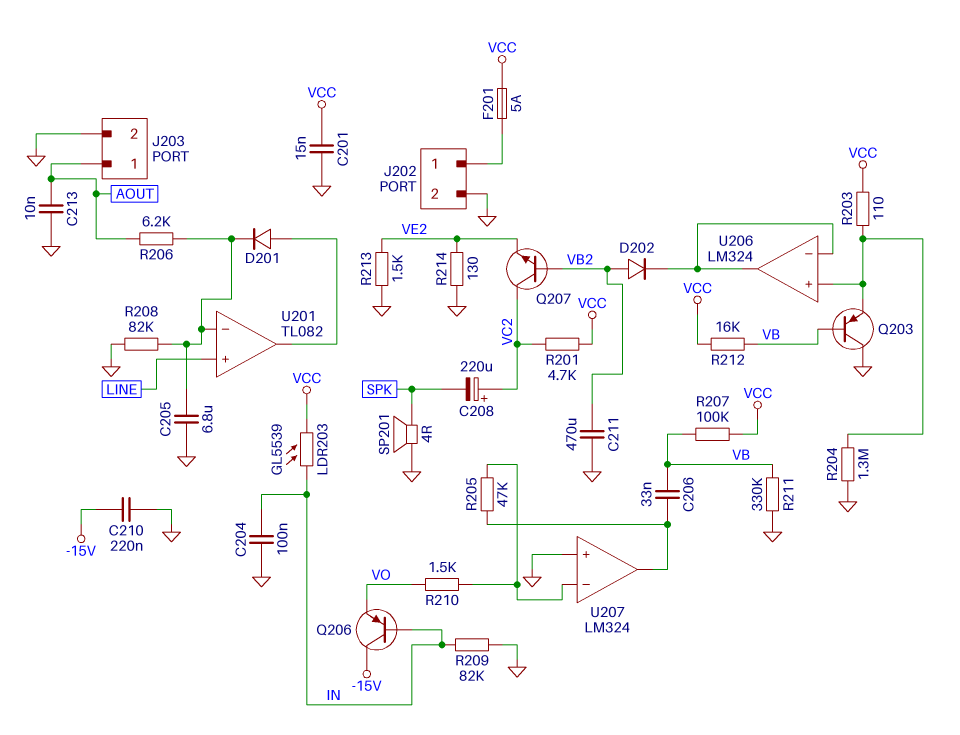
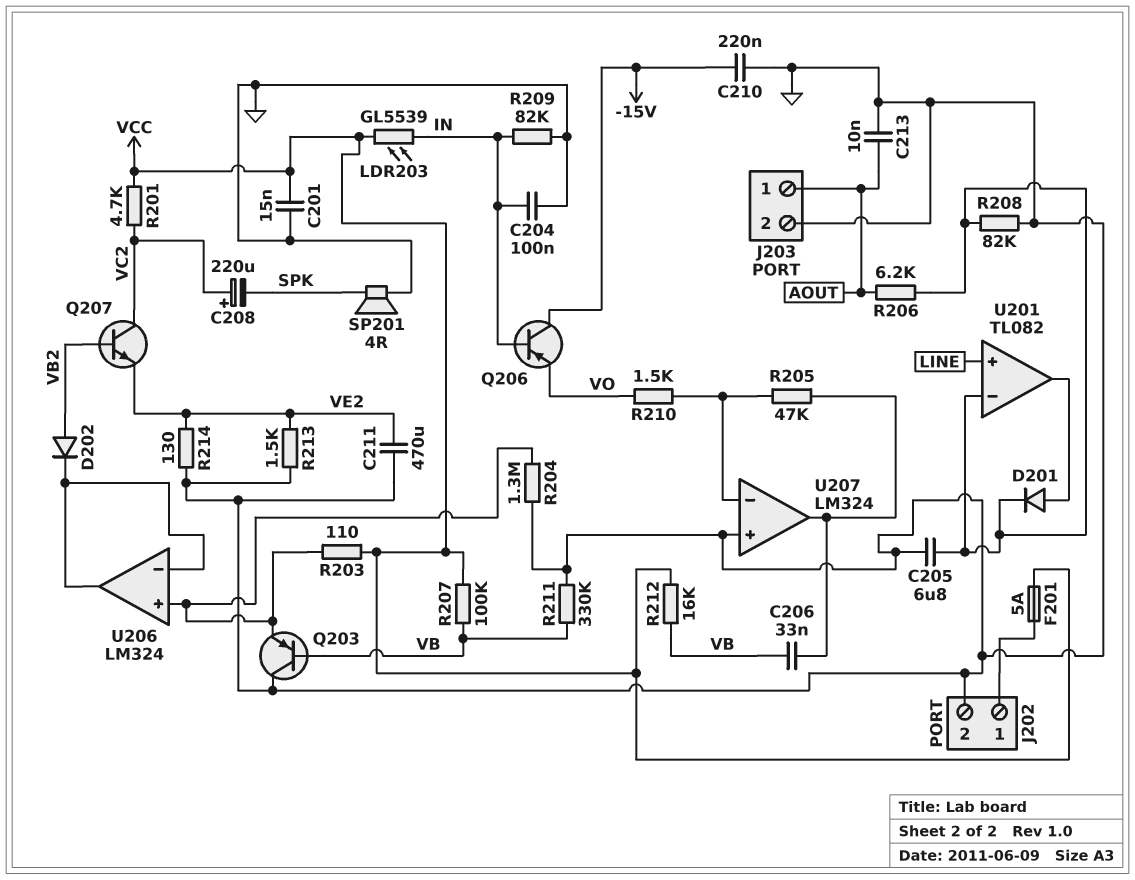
C211: 470uF (GND, VB2) -> 470uF (GND, VE2)

